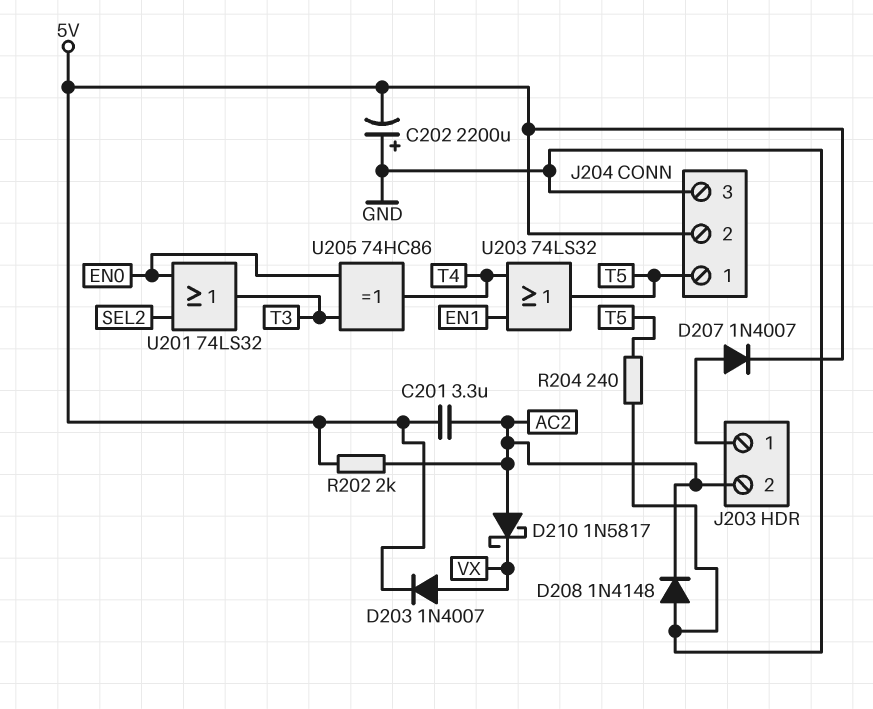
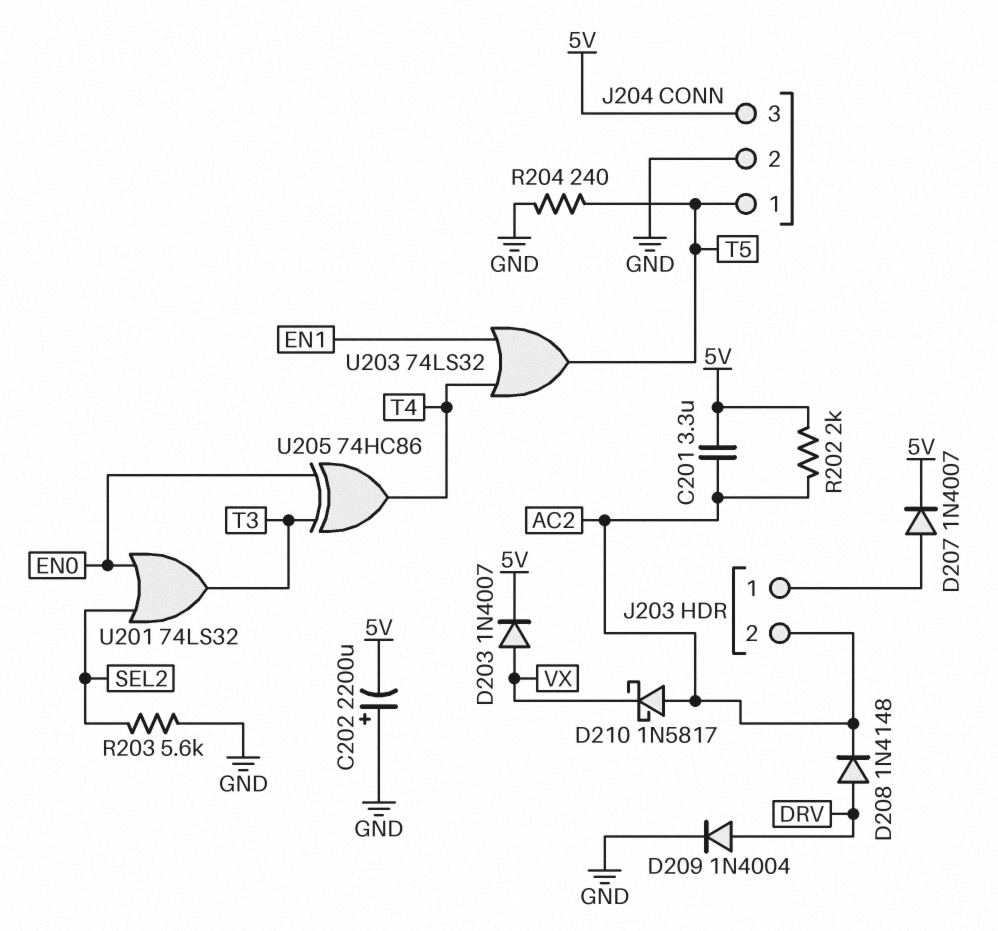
D208: diode 1N4148 (A GND, K AC2) -> diode 1N4148 (A DRV, K AC2)
D209: none -> diode 1N4004 (A DRV, K GND)
J204 pin 2: 5V -> GND
J204 pin 3: GND -> 5V
R203: none -> 5.6k (GND, SEL2)

